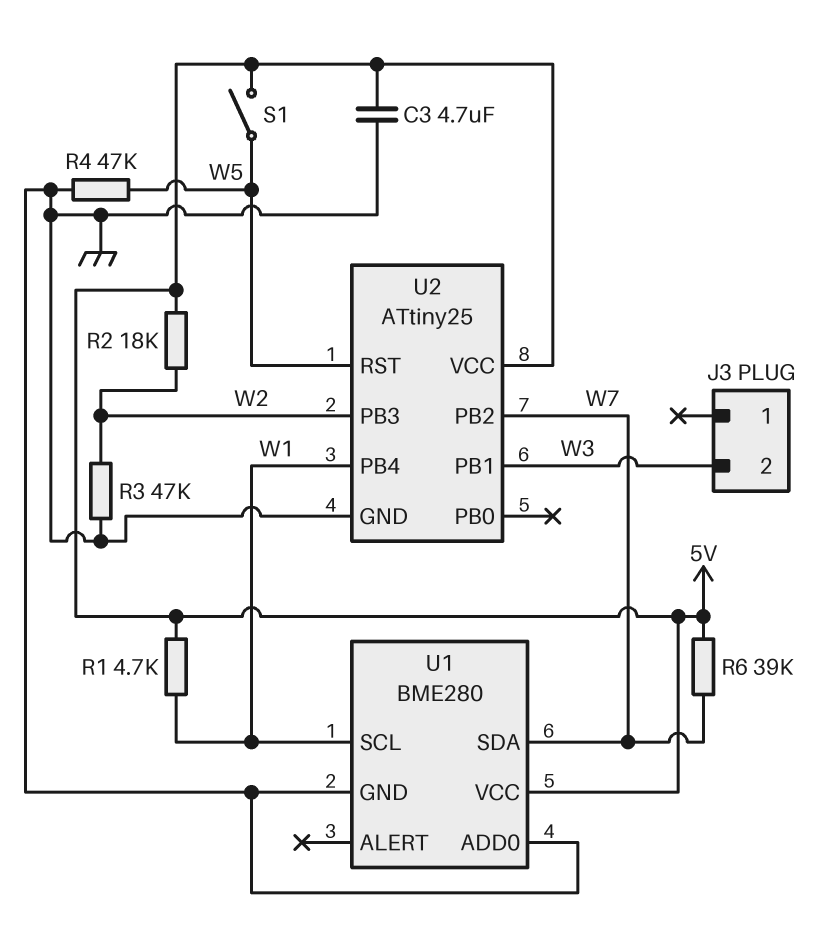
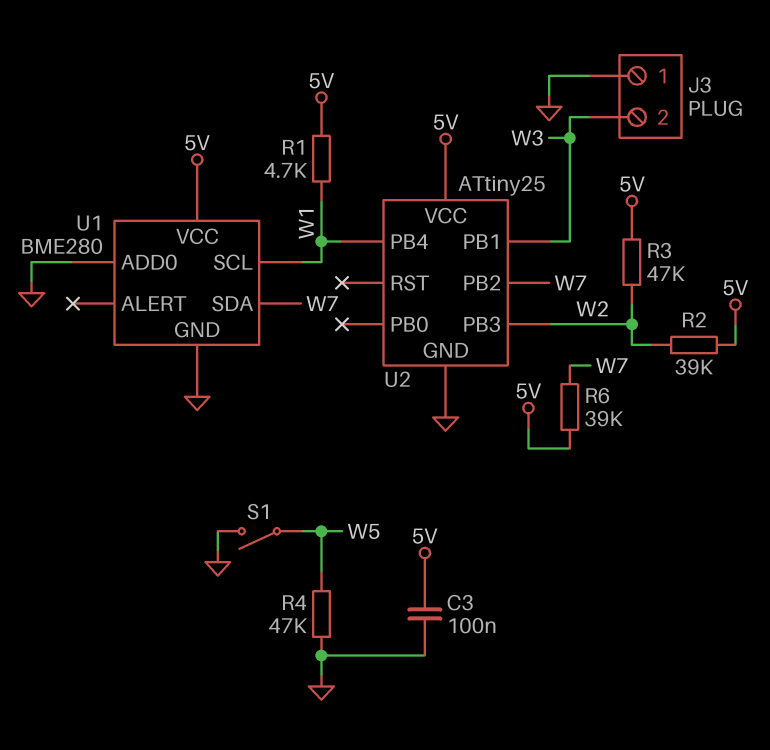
C3: 4.7uF (5V, GND) -> 100nF (5V, GND)
J3 pin 1: none -> GND
R2: 18k (5V, W2) -> 39k (5V, W2)
R3: 47k (GND, W2) -> 47k (5V, W2)
S1: switch (5V, W5) -> switch (GND, W5)
U2 pin RST: W5 -> none

